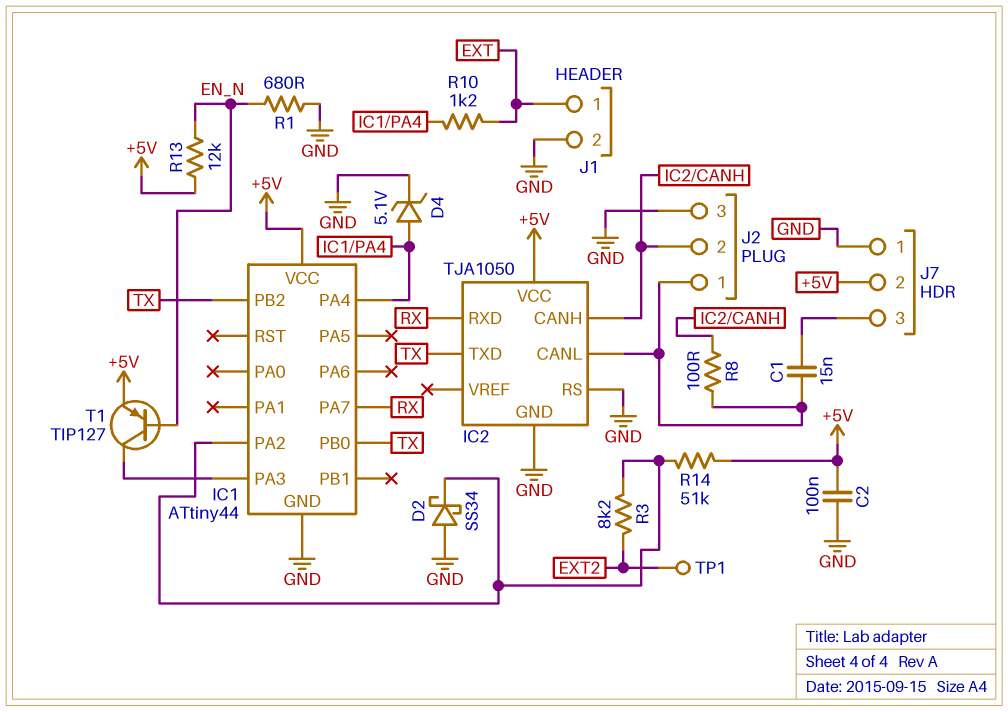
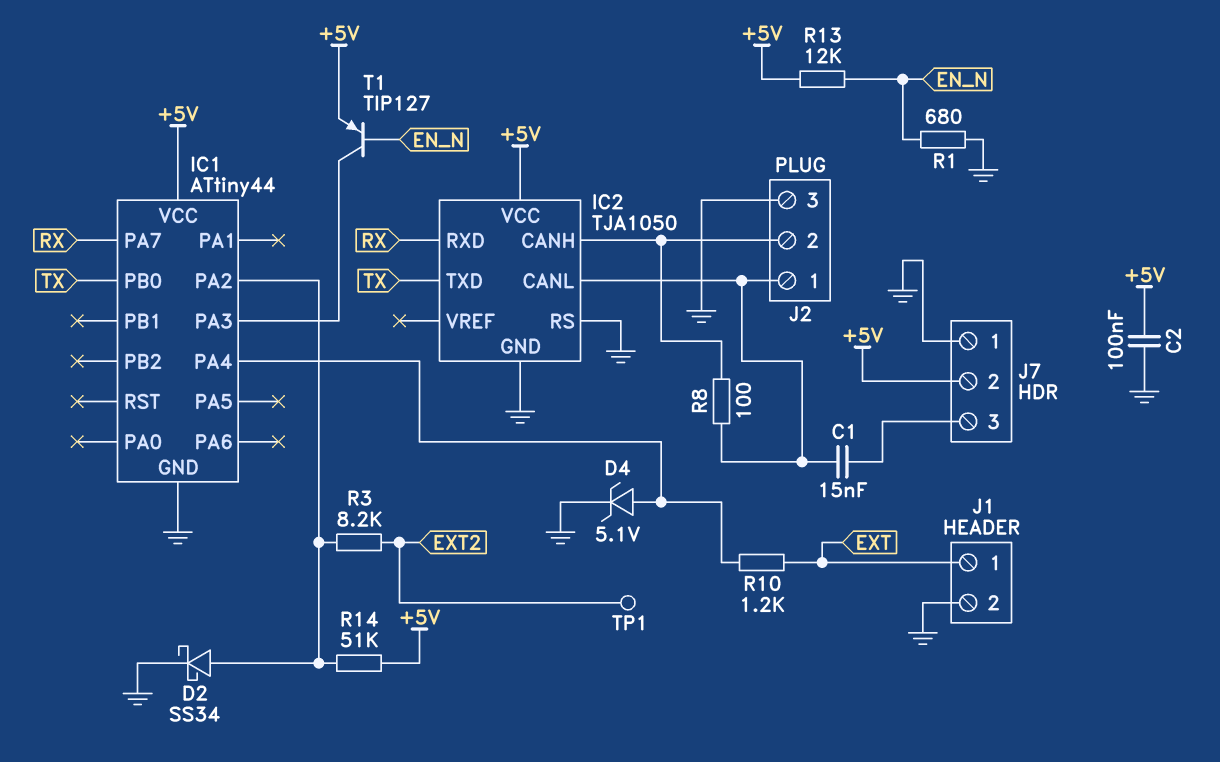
D2: schottky SS34 (A GND, K IC1/PA2) -> schottky SS34 (A IC1/PA2, K GND)
IC1 pin PB2: TX -> none

